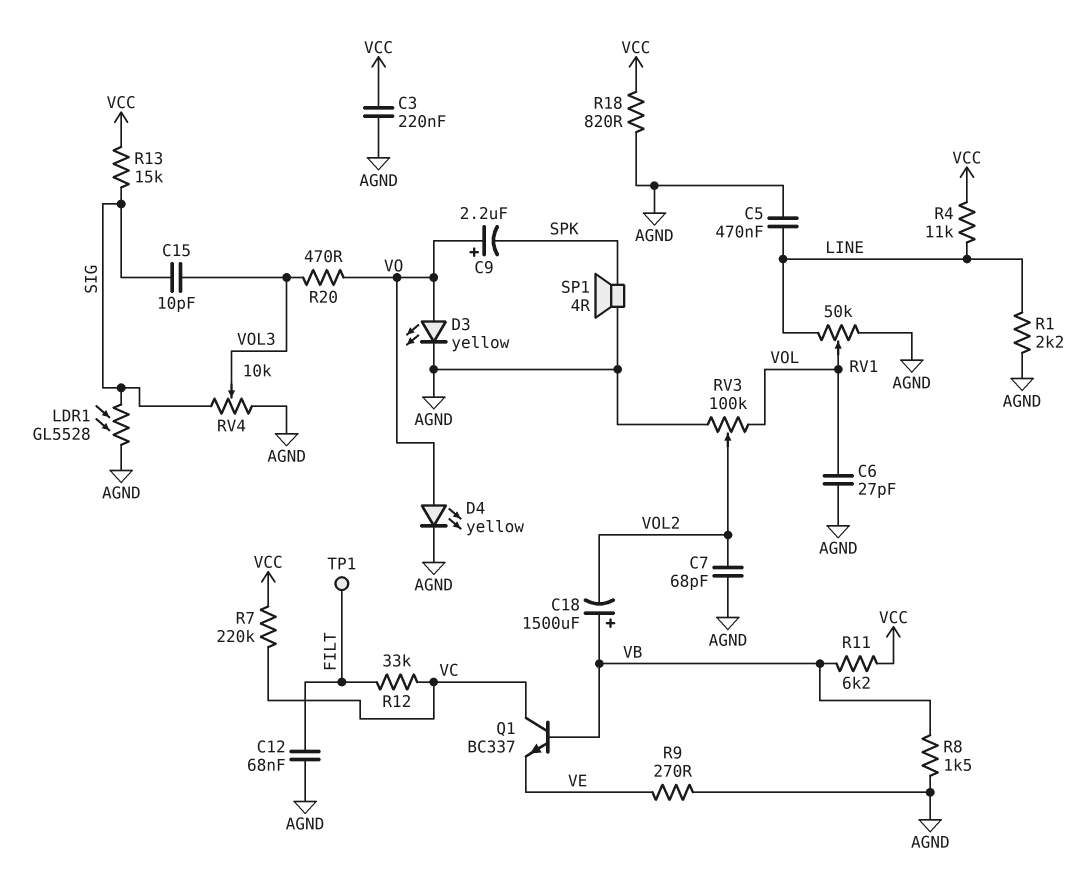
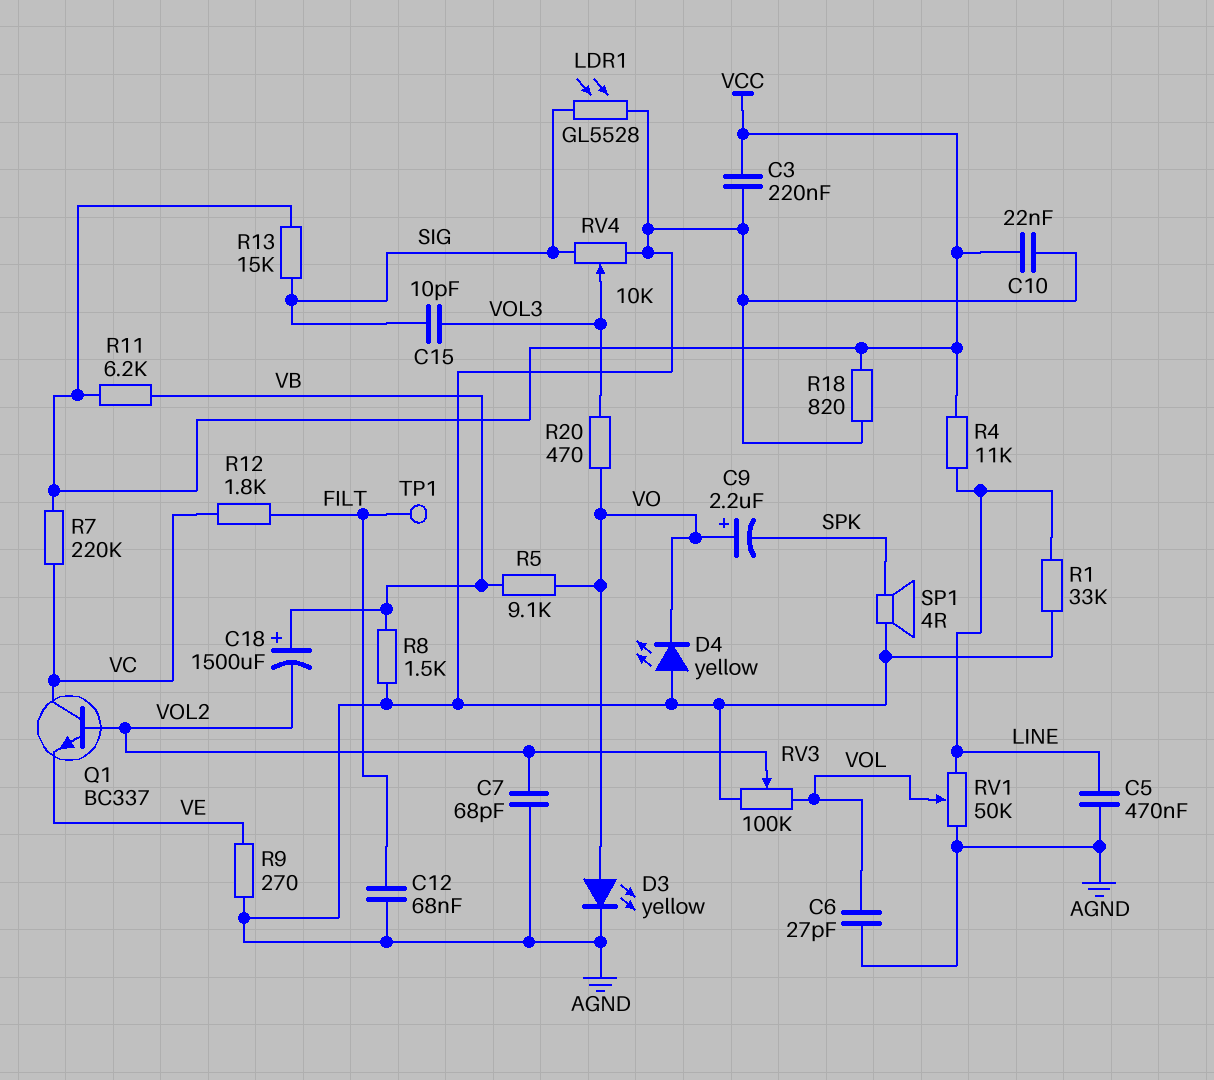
C10: none -> 22nF (AGND, VCC)
D4: LED yellow (A VO, K AGND) -> LED yellow (A AGND, K VO)
Q1: NPN BC337 (B VB, C VC, E VE) -> NPN BC337 (B VOL2, C VC, E VE)
R1: 2.2k (AGND, LINE) -> 33k (AGND, LINE)
R5: none -> 9.1k (VB, VO)
R12: 33k (FILT, VC) -> 1.8k (FILT, VC)

